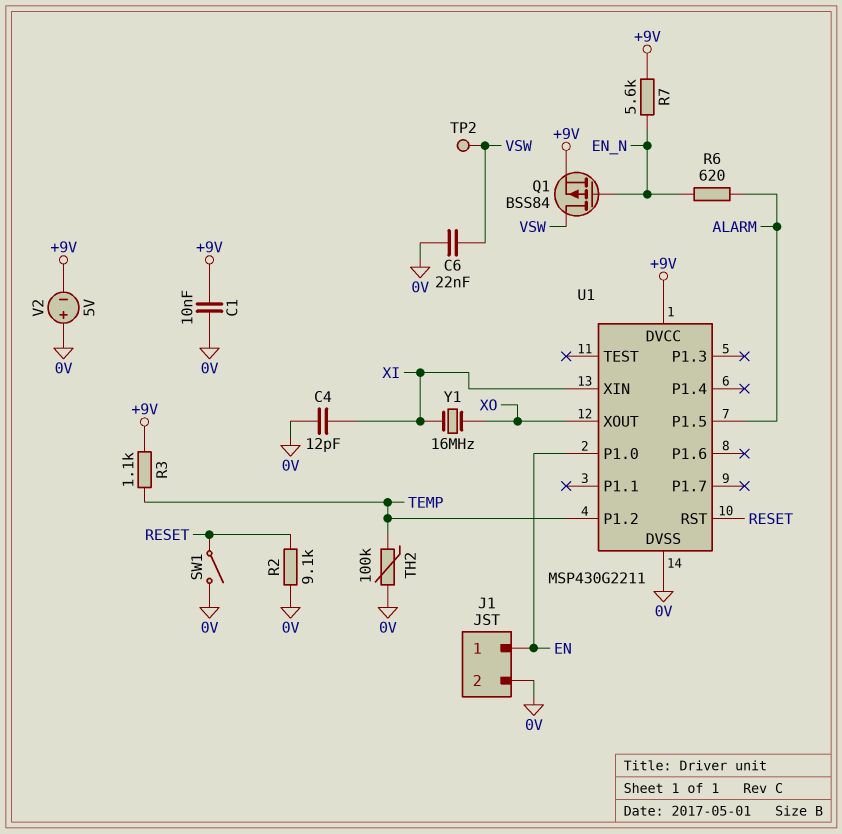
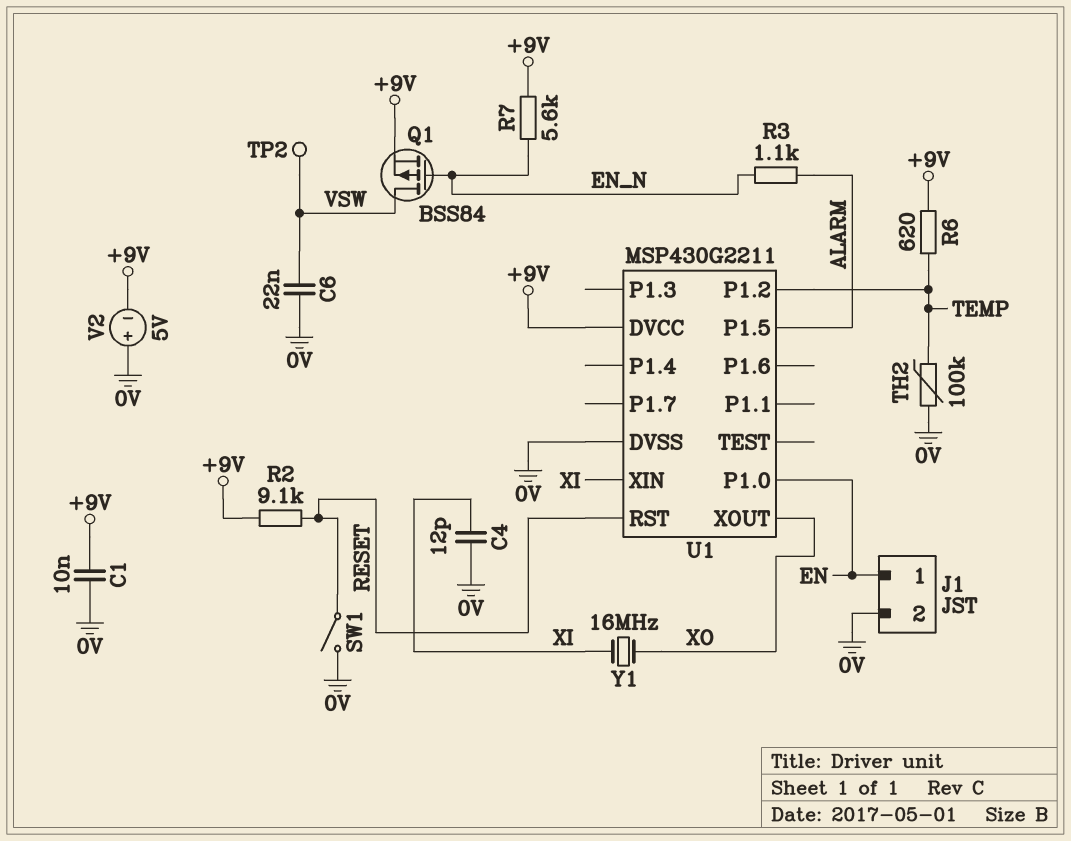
R2: 9.1k (0V, RESET) -> 9.1k (+9V, RESET)
R3: 1.1k (+9V, TEMP) -> 1.1k (ALARM, EN_N)
R6: 620 (ALARM, EN_N) -> 620 (+9V, TEMP)

